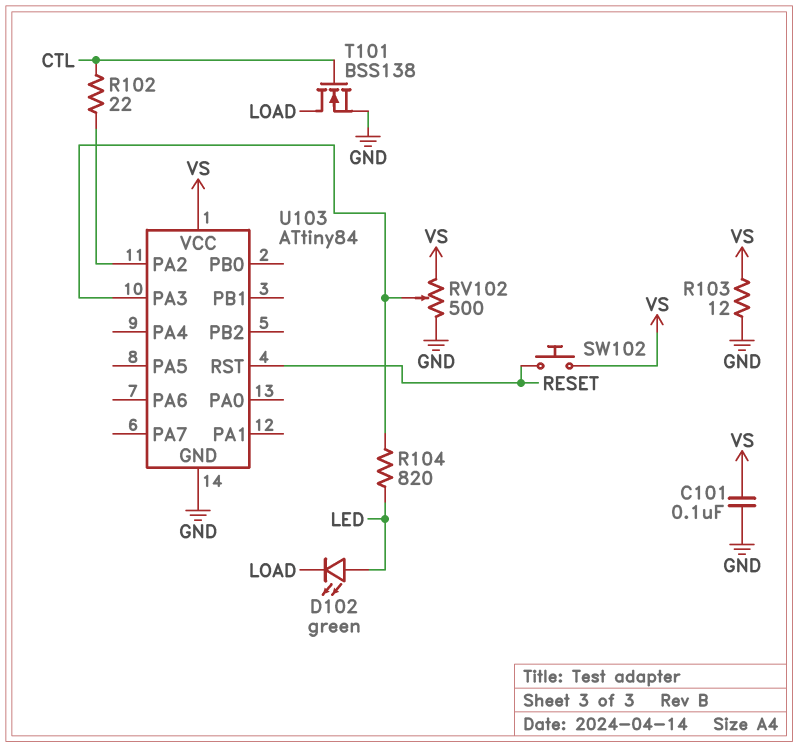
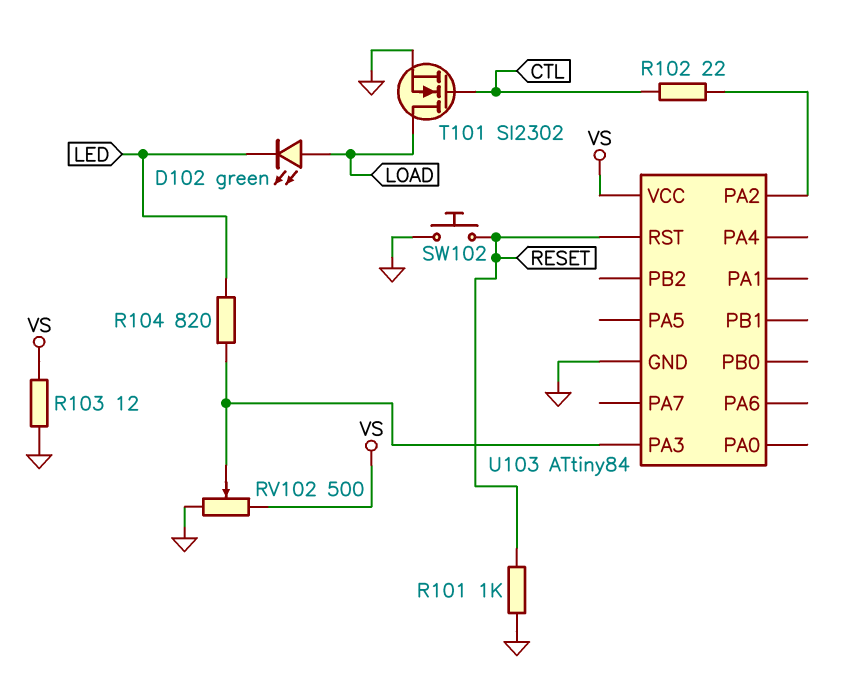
C101: 100nF (GND, VS) -> none
D102: LED green (A LED, K LOAD) -> LED green (A LOAD, K LED)
R101: none -> 1k (GND, RESET)
SW102: button (RESET, VS) -> button (GND, RESET)
T101: NMOS BSS138 (G CTL, D LOAD, S GND) -> NMOS SI2302 (G CTL, D LOAD, S GND)

